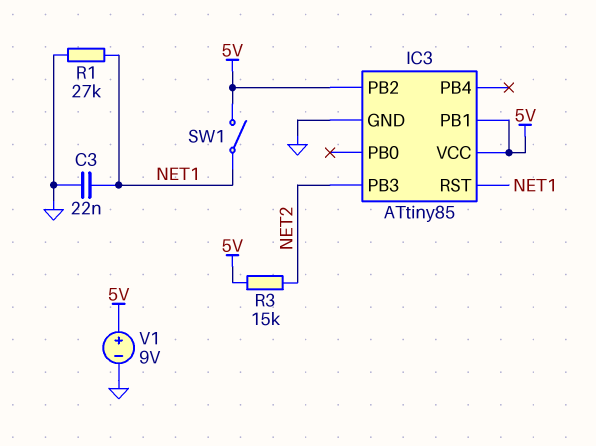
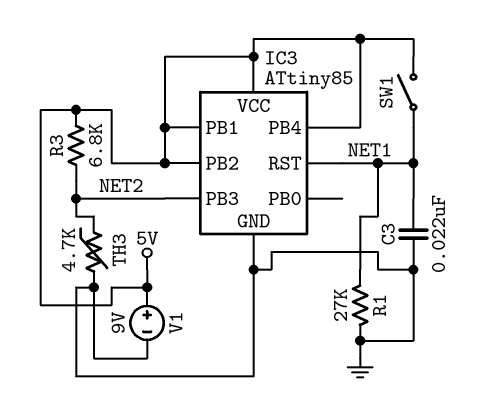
IC3 pin PB4: none -> 5V
R3: 15k (5V, NET2) -> 6.8k (5V, NET2)
TH3: none -> 4.7k (GND, NET2)

